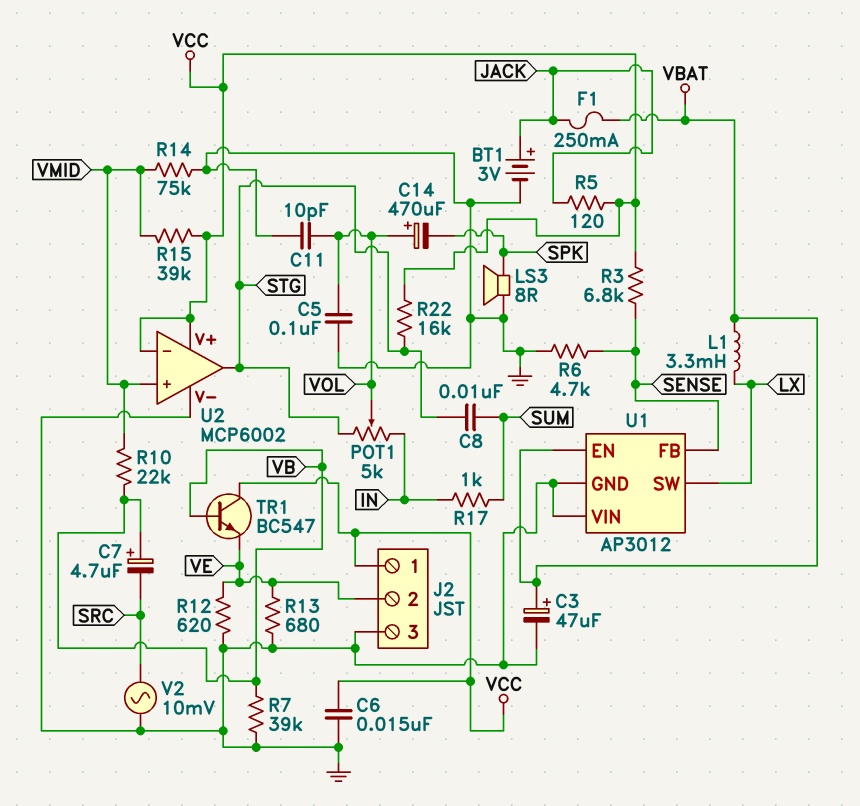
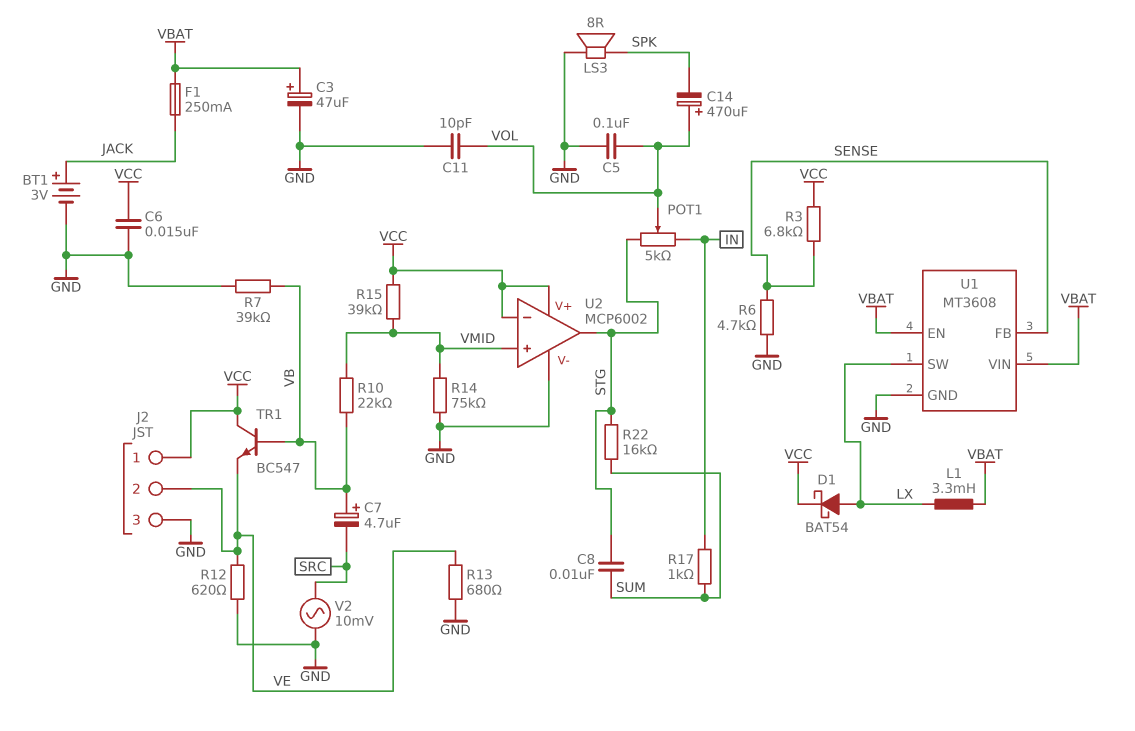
D1: none -> schottky BAT54 (A LX, K VCC)
R5: 120 (JACK, VCC) -> none
R22: 16k (STG, VCC) -> 16k (STG, SUM)
U1: AP3012 -> MT3608
U1 pin VIN: GND -> VBAT

